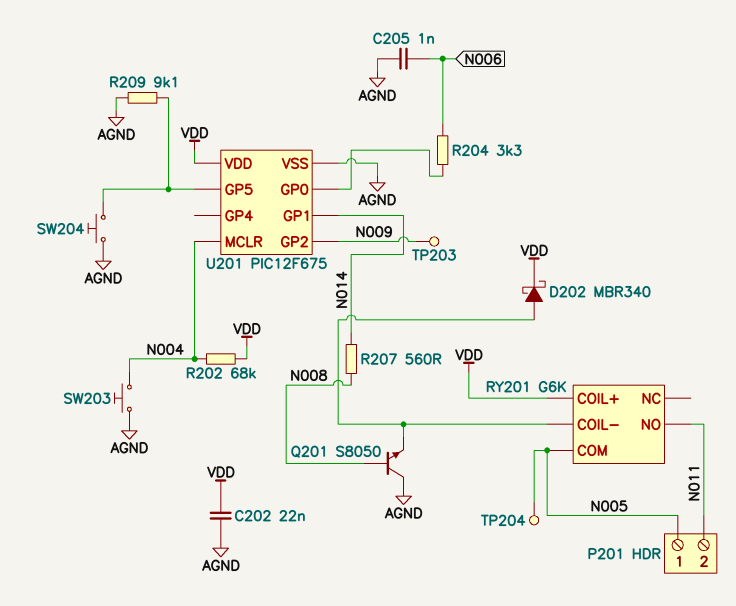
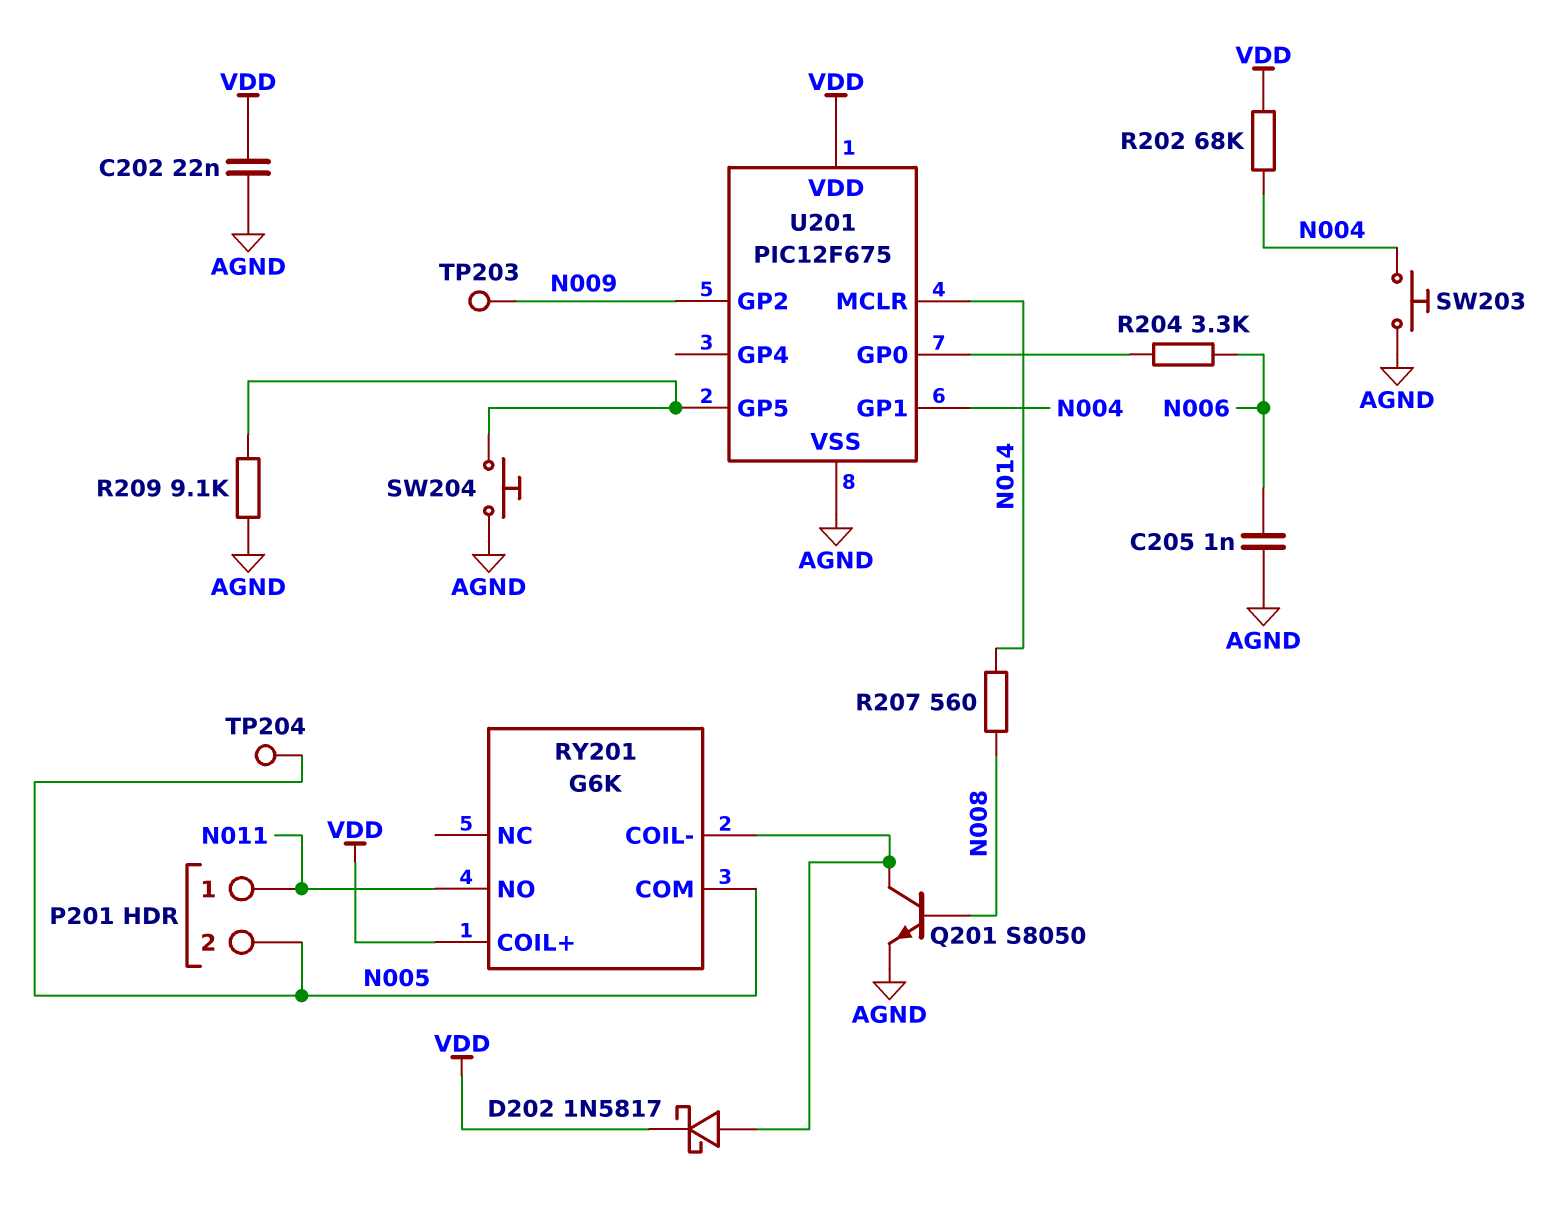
D202: schottky MBR340 (A RY201/COIL-, K VDD) -> schottky 1N5817 (A RY201/COIL-, K VDD)
P201 pin 1: N005 -> N011
P201 pin 2: N011 -> N005
Q201: NPN S8050 (B N008, C AGND, E RY201/COIL-) -> NPN S8050 (B N008, C RY201/COIL-, E AGND)
U201 pin GP1: N014 -> N004
U201 pin MCLR: N004 -> N014

